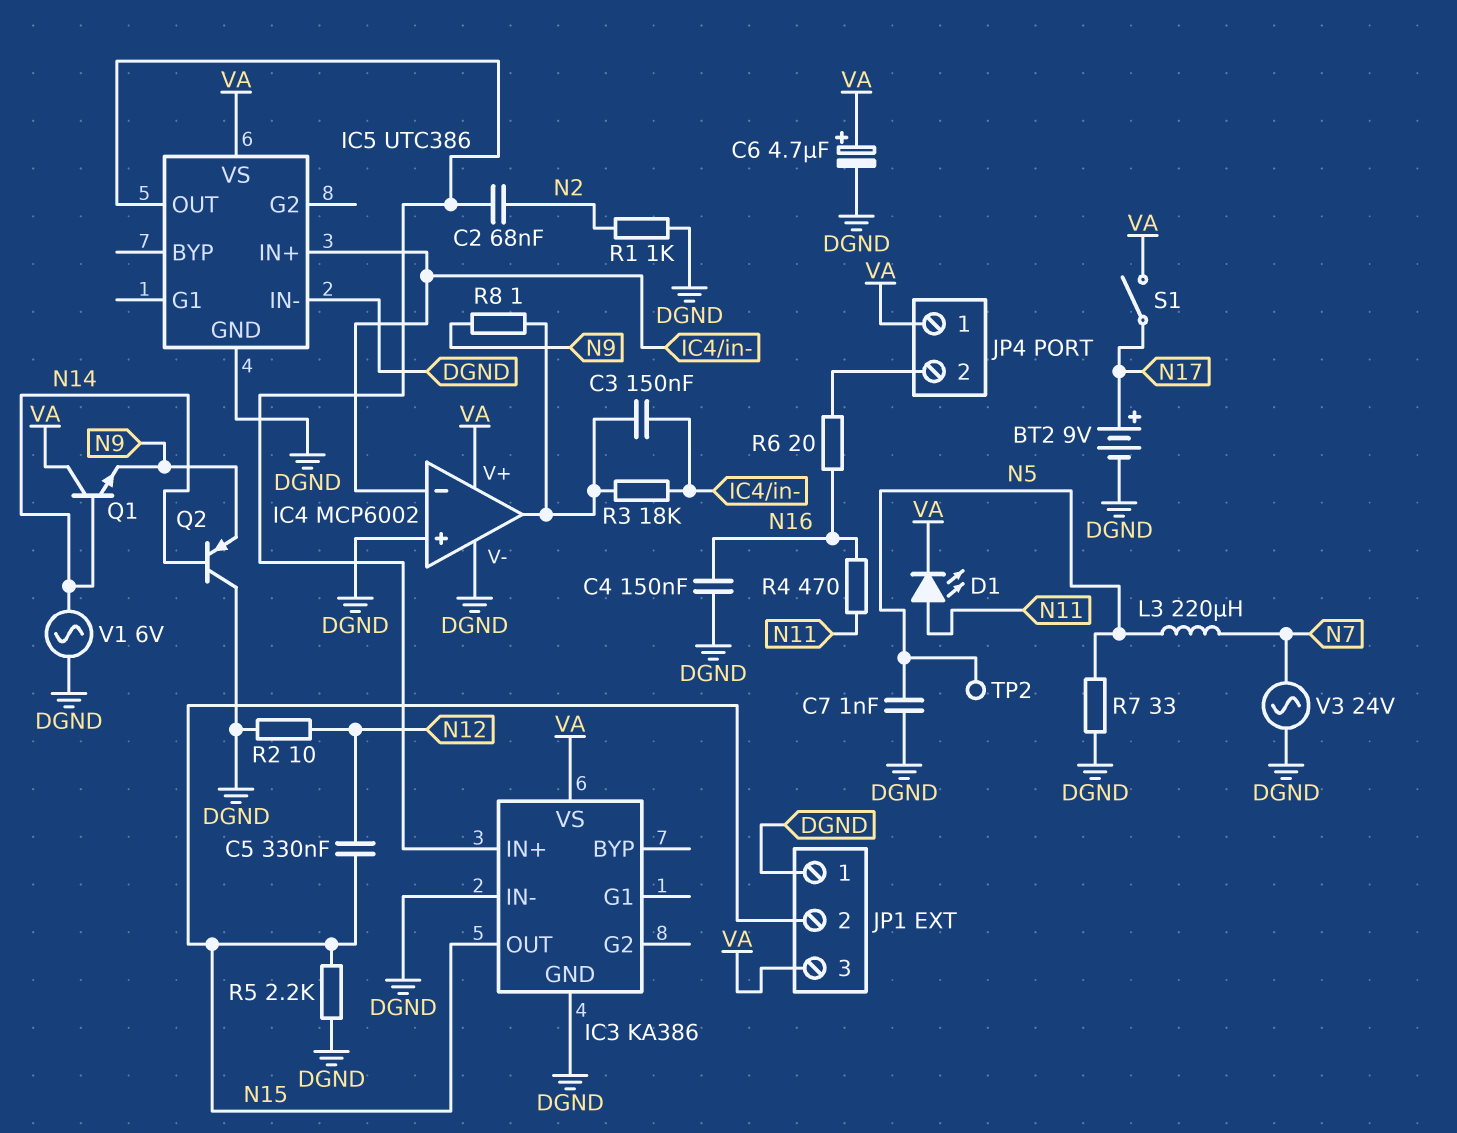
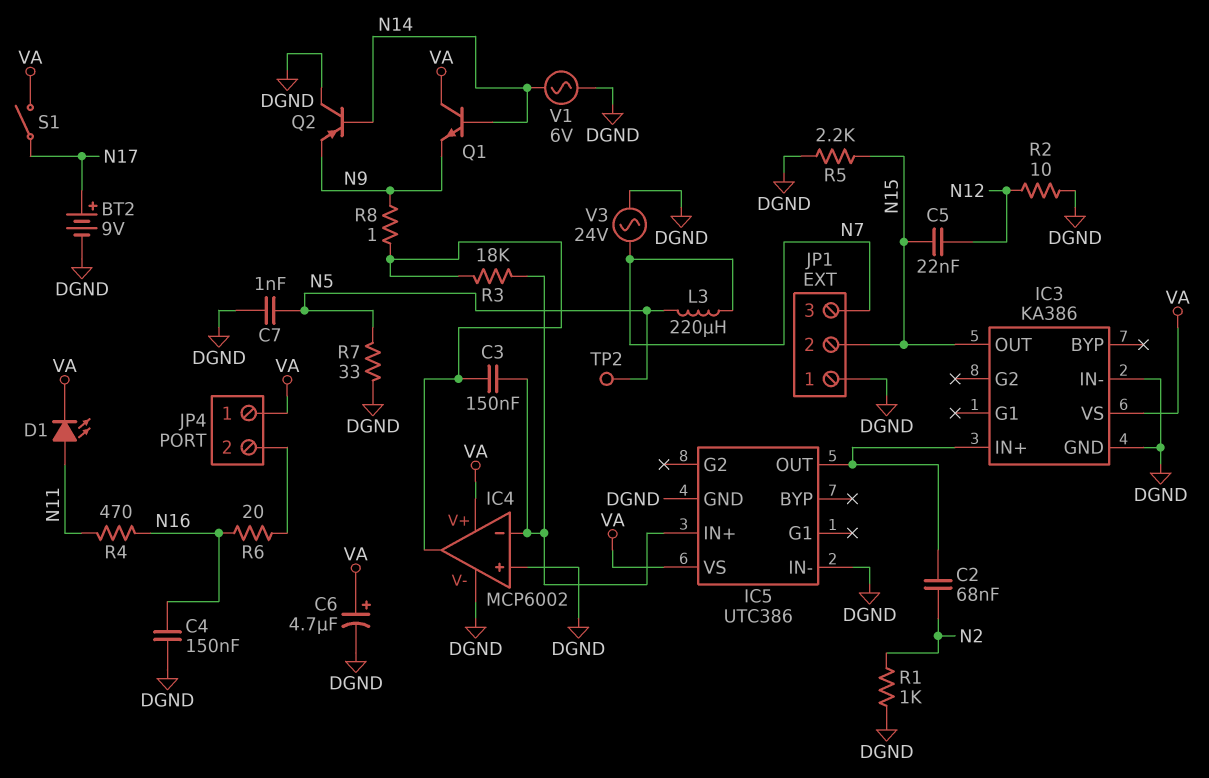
C5: 330nF (N12, N15) -> 22nF (N12, N15)
JP1 pin 3: VA -> N7

